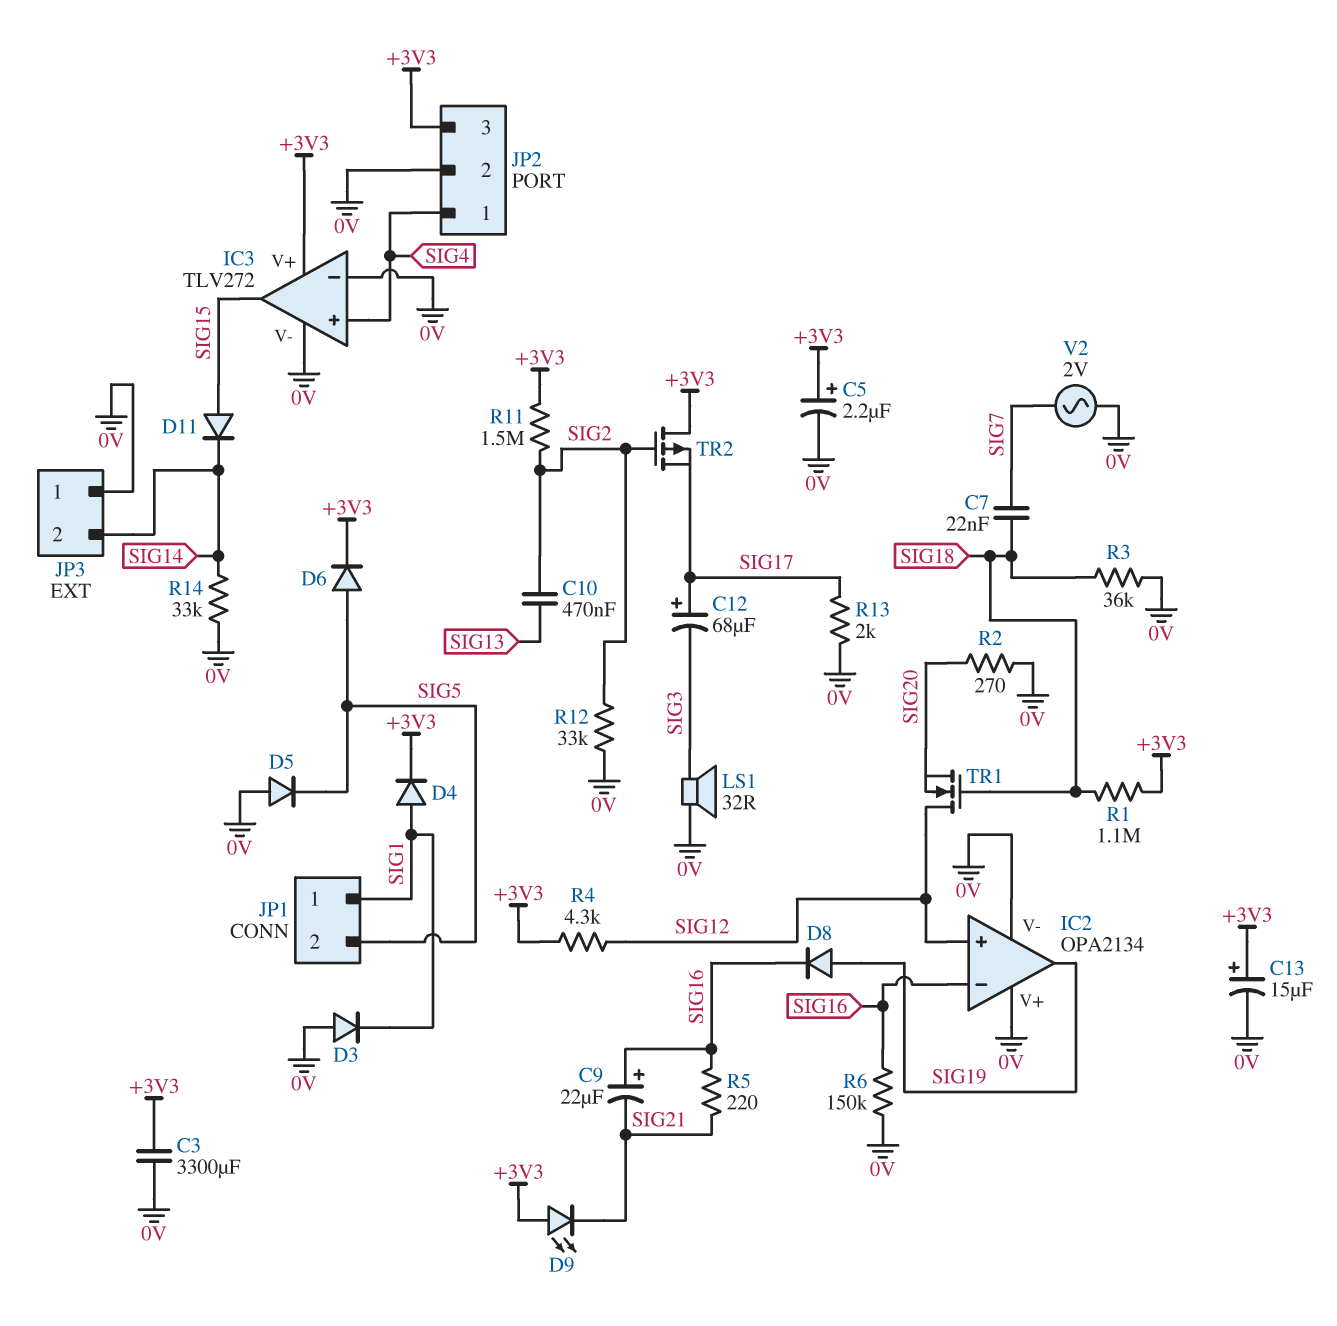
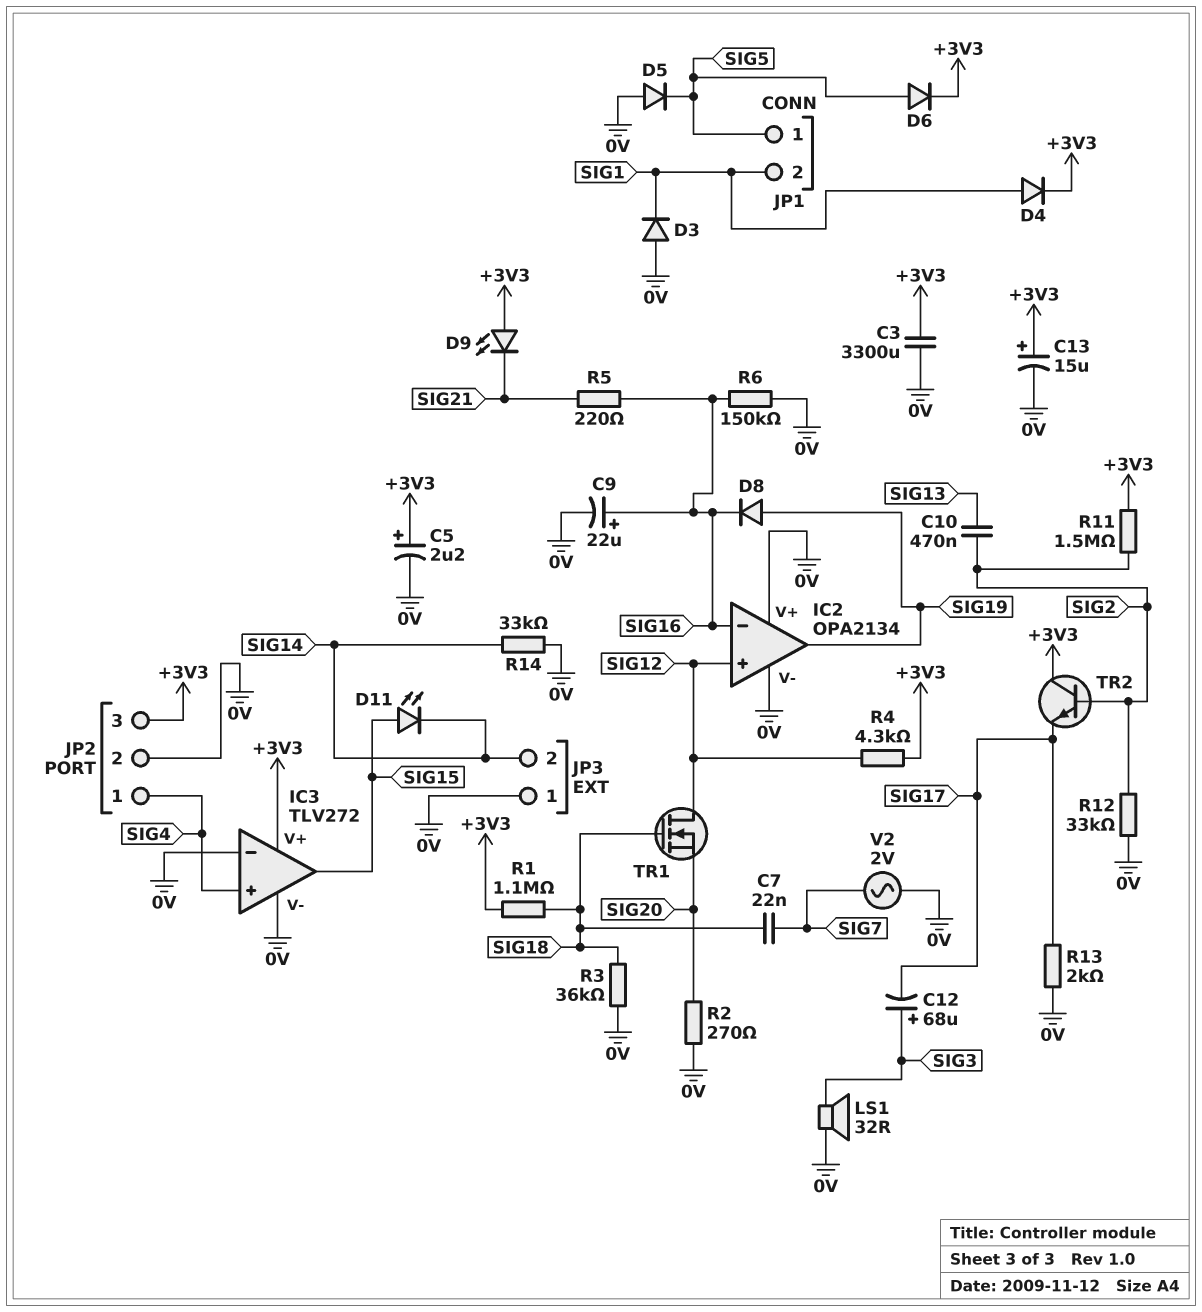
C9: 22uF (plus SIG16, minus SIG21) -> 22uF (plus SIG16, minus 0V)
C12: 68uF (plus SIG17, minus SIG3) -> 68uF (plus SIG3, minus SIG17)
D11: diode (A SIG15, K SIG14) -> LED (A SIG15, K SIG14)
JP1 pin 1: SIG1 -> SIG5
JP1 pin 2: SIG5 -> SIG1
TR2: PMOS (G SIG2, D +3V3, S SIG17) -> NPN (B SIG2, C +3V3, E SIG17)

